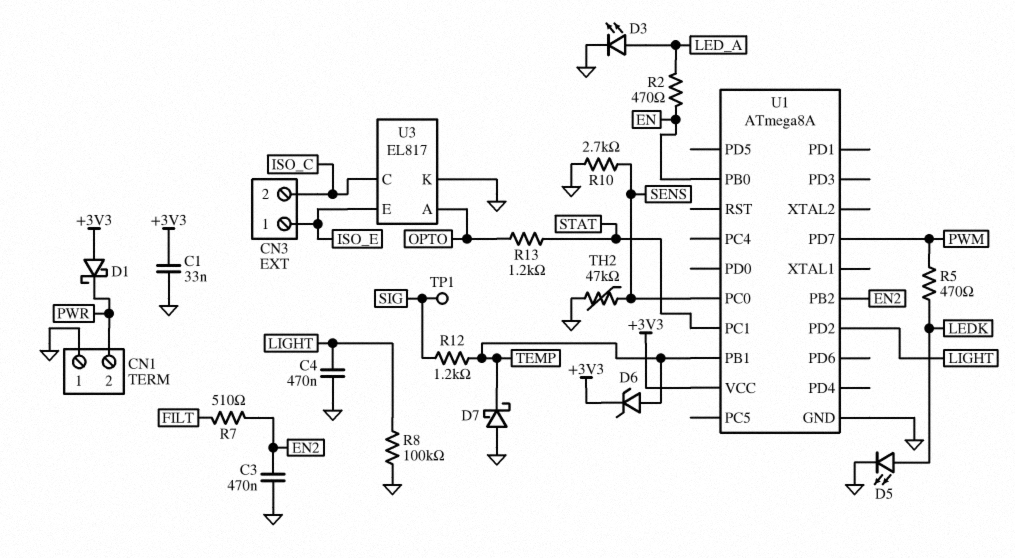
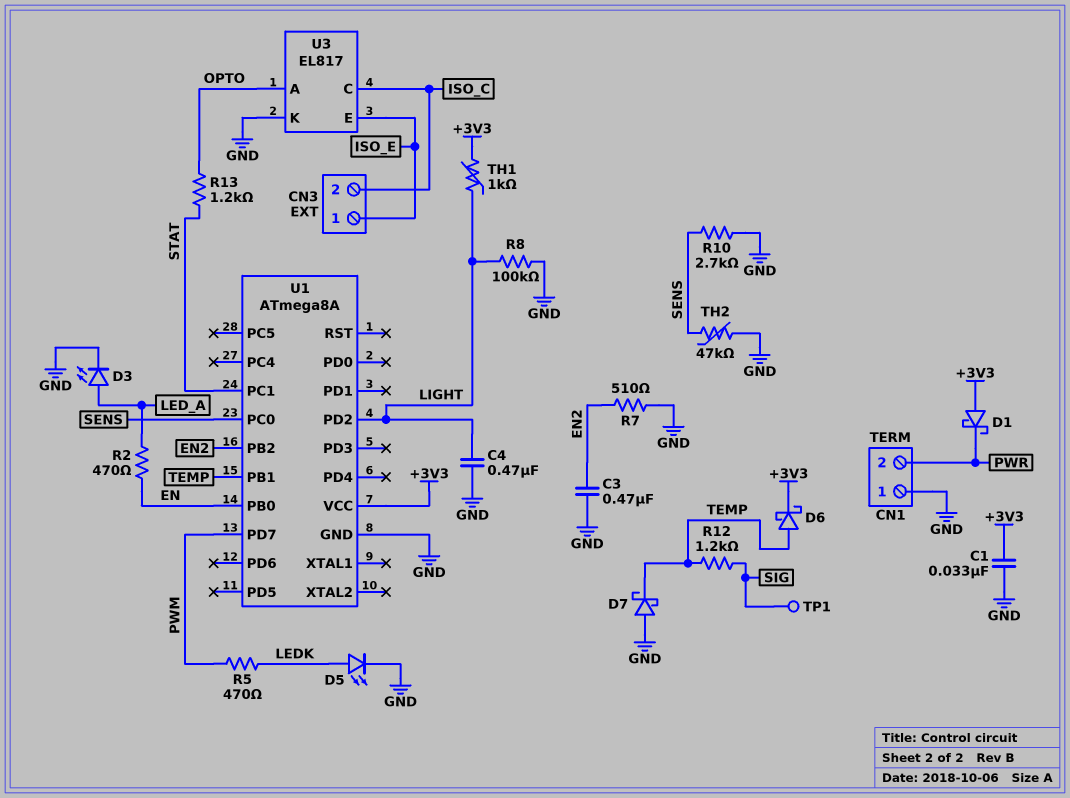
D6: zener (A TEMP, K +3V3) -> schottky (A TEMP, K +3V3)
R7: 510 (EN2, FILT) -> 510 (EN2, GND)
TH1: none -> 1k (+3V3, LIGHT)

